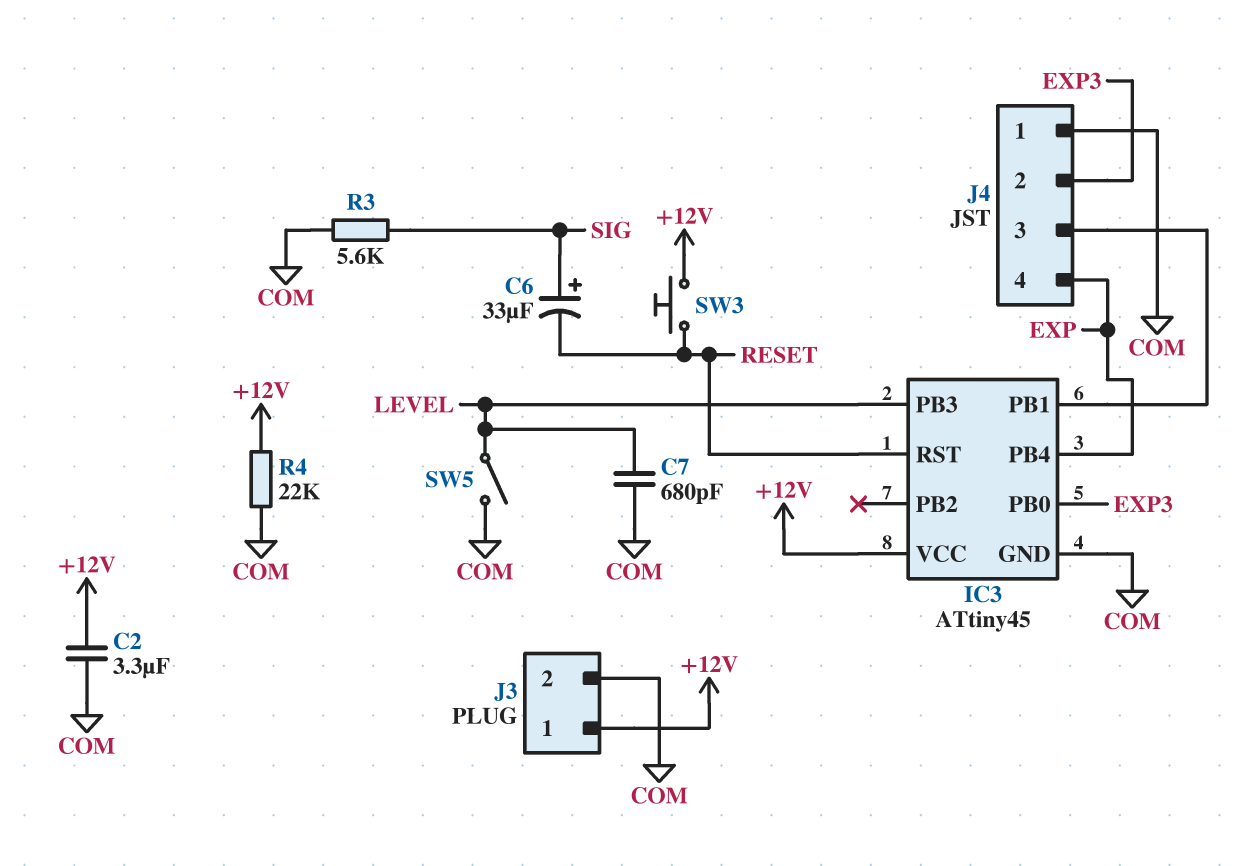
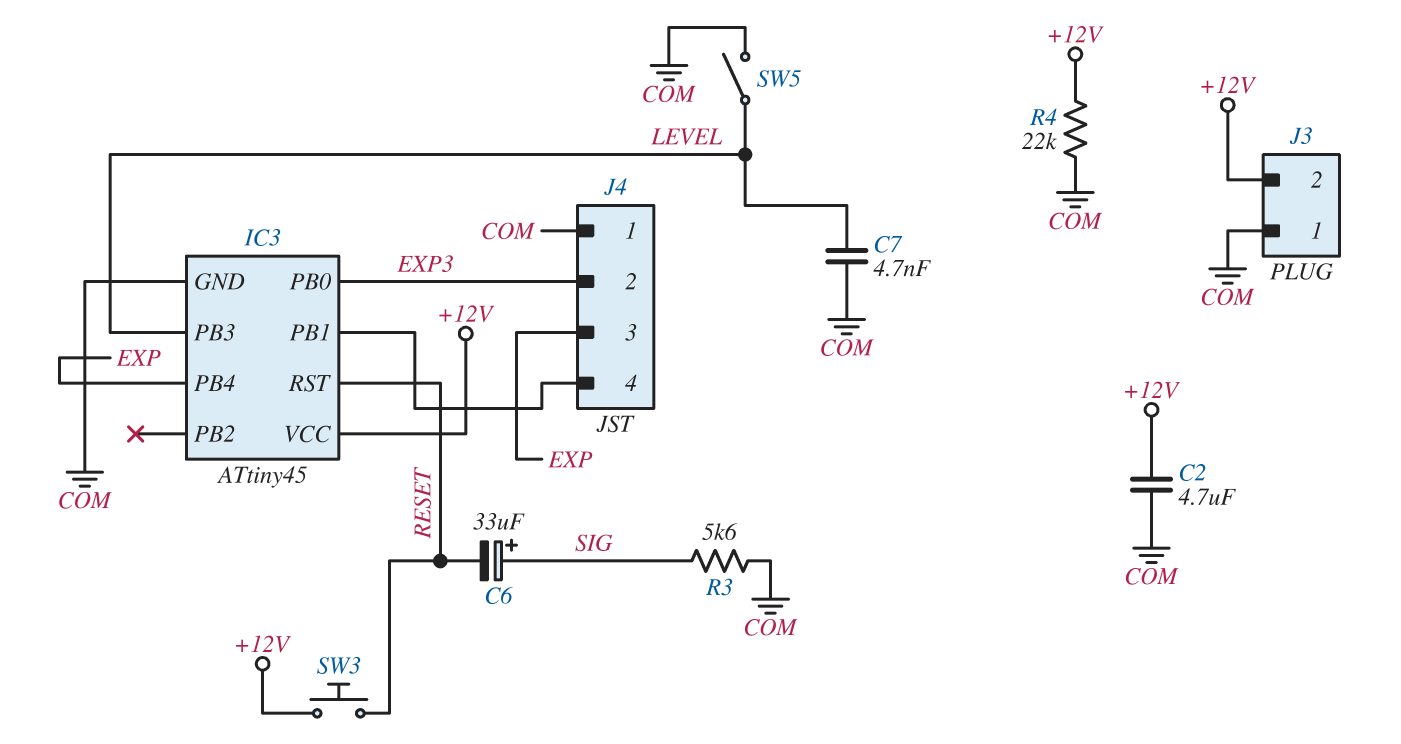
C2: 3.3uF (+12V, COM) -> 4.7uF (+12V, COM)
C7: 680pF (COM, LEVEL) -> 4.7nF (COM, LEVEL)
J3 pin 1: +12V -> COM
J3 pin 2: COM -> +12V
J4 pin 3: IC3/PB1 -> EXP
J4 pin 4: EXP -> IC3/PB1

